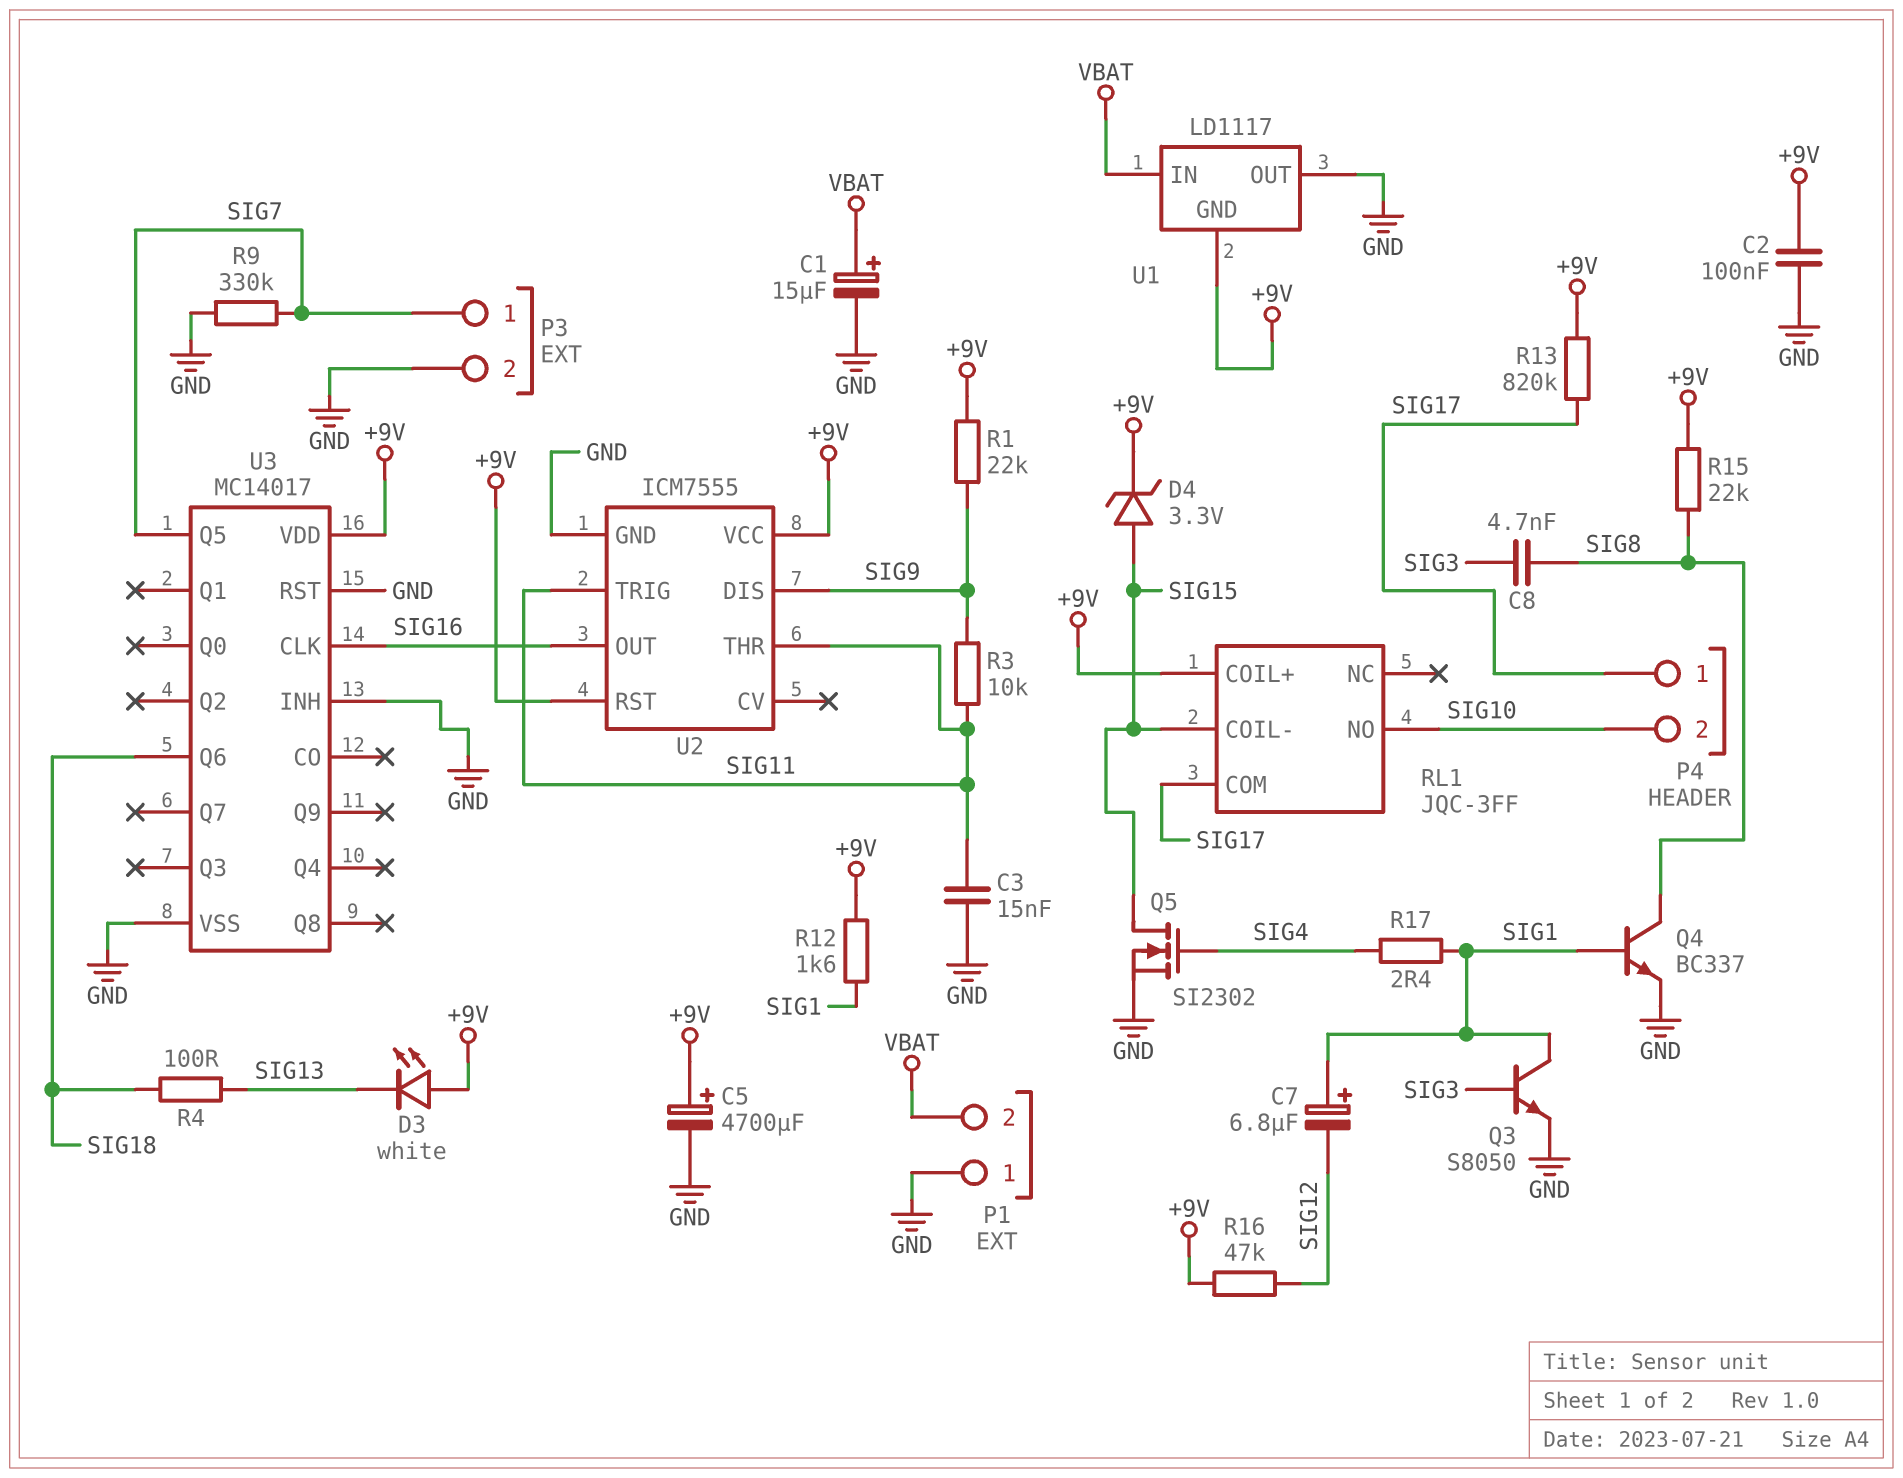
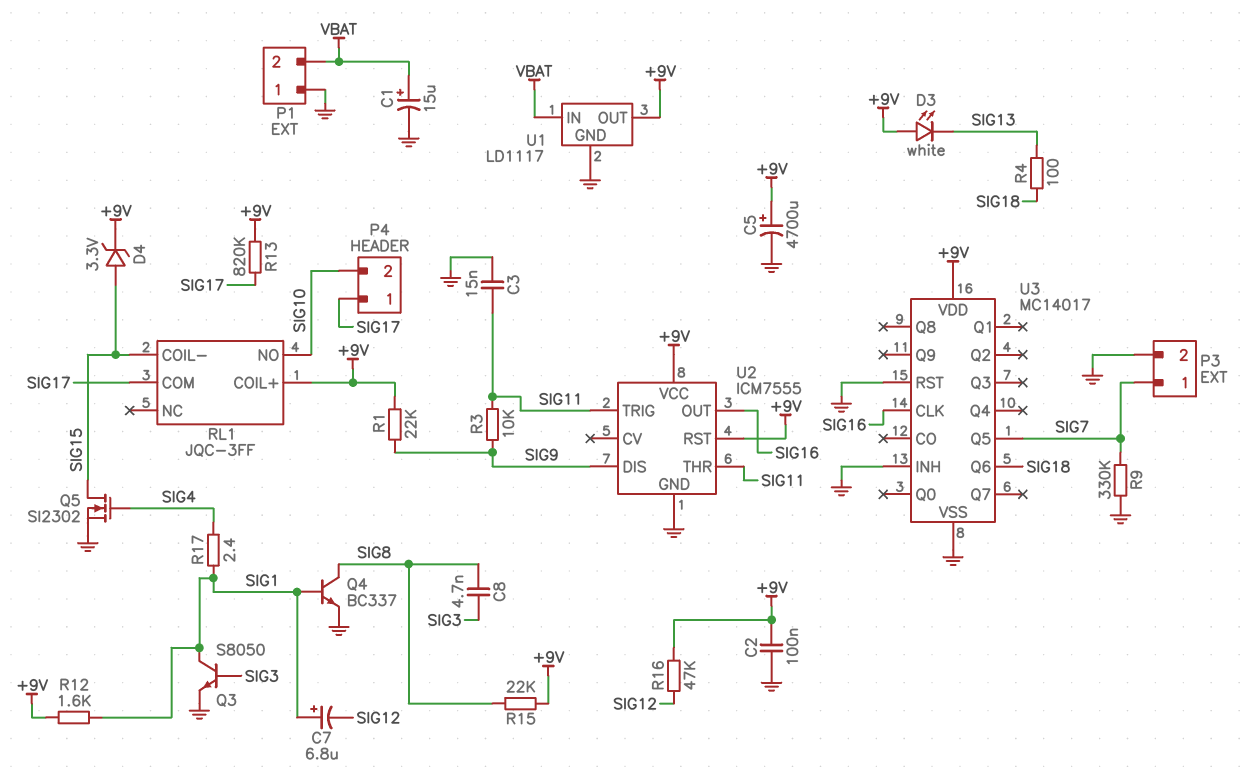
U1 pin GND: +9V -> GND
U1 pin OUT: GND -> +9V

